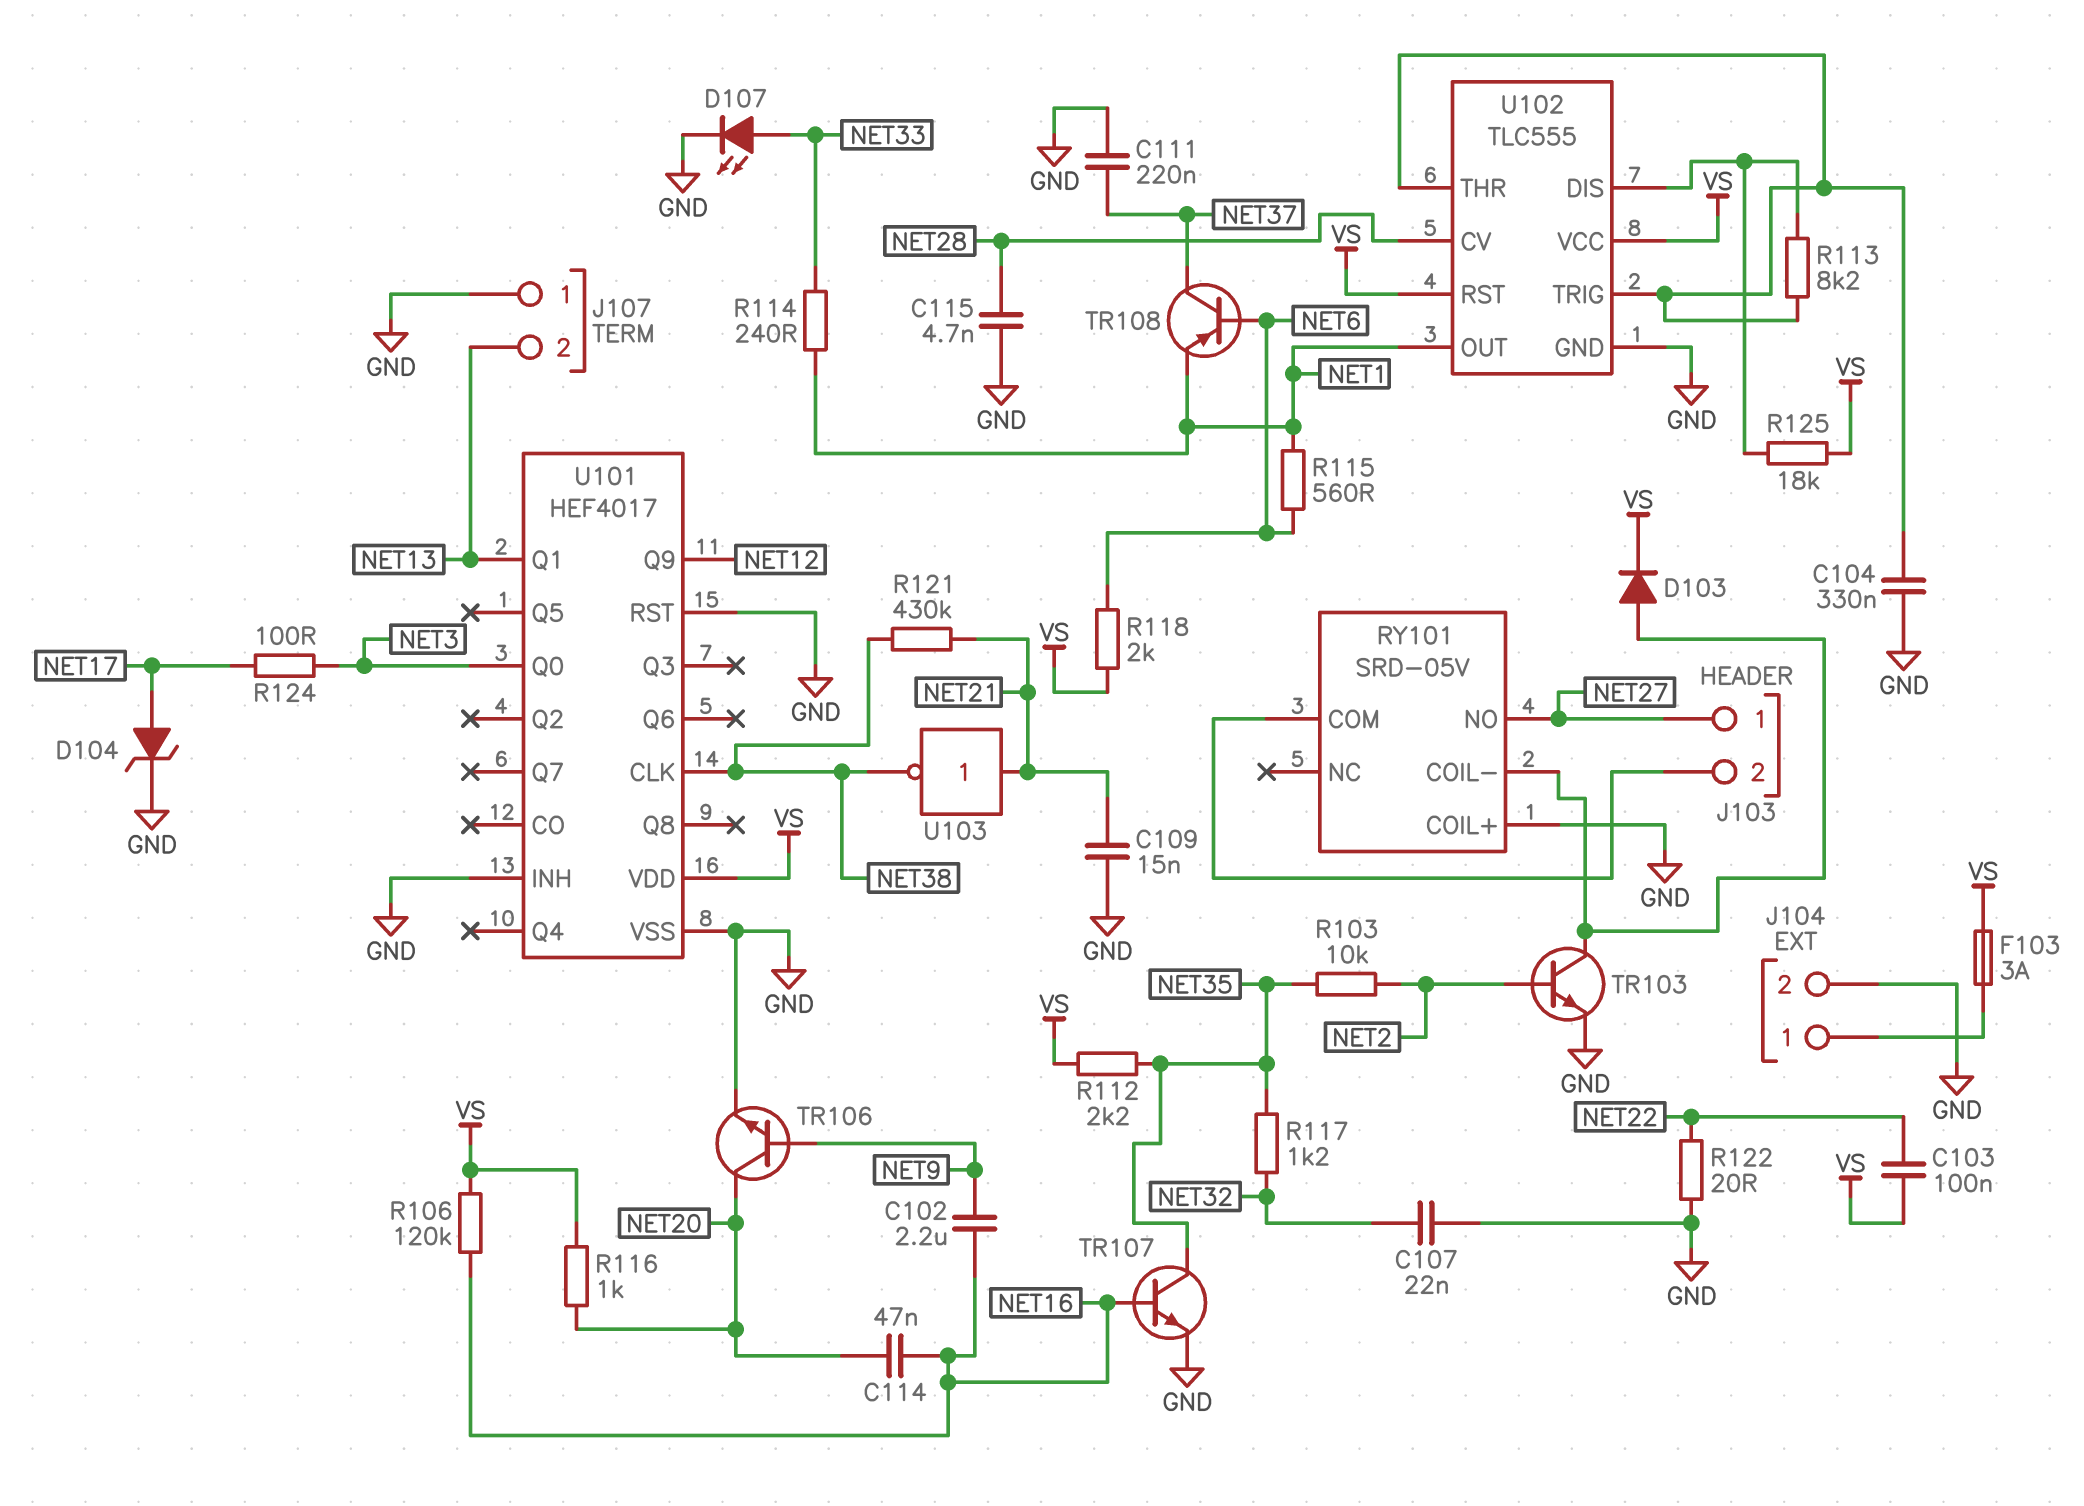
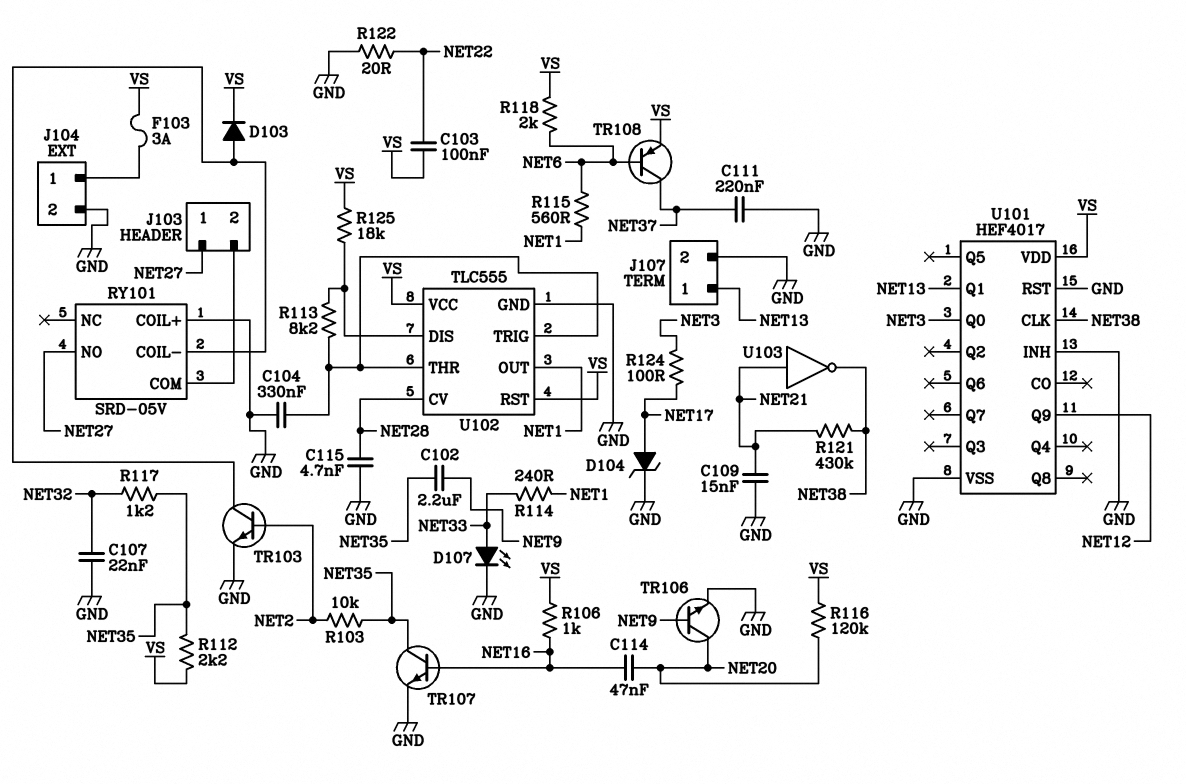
C102: 2.2uF (NET9, NET16) -> 2.2uF (NET9, NET35)
J107 pin 1: GND -> NET13
J107 pin 2: NET13 -> GND
R106: 120k (NET16, VS) -> 1k (NET16, VS)
R116: 1k (NET20, VS) -> 120k (NET20, VS)
TR108: PNP (B NET6, C NET37, E NET1) -> PNP (B NET6, C NET37, E VS)

